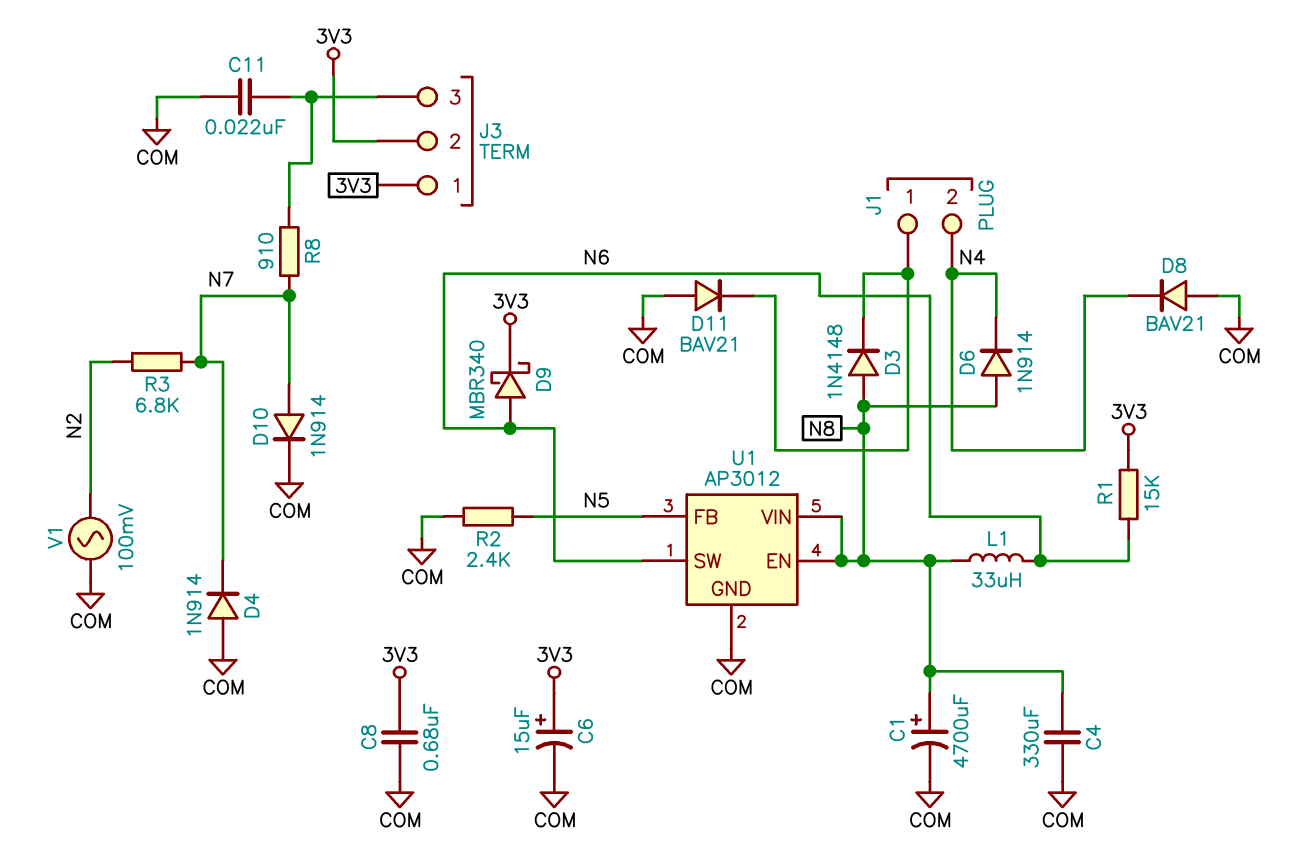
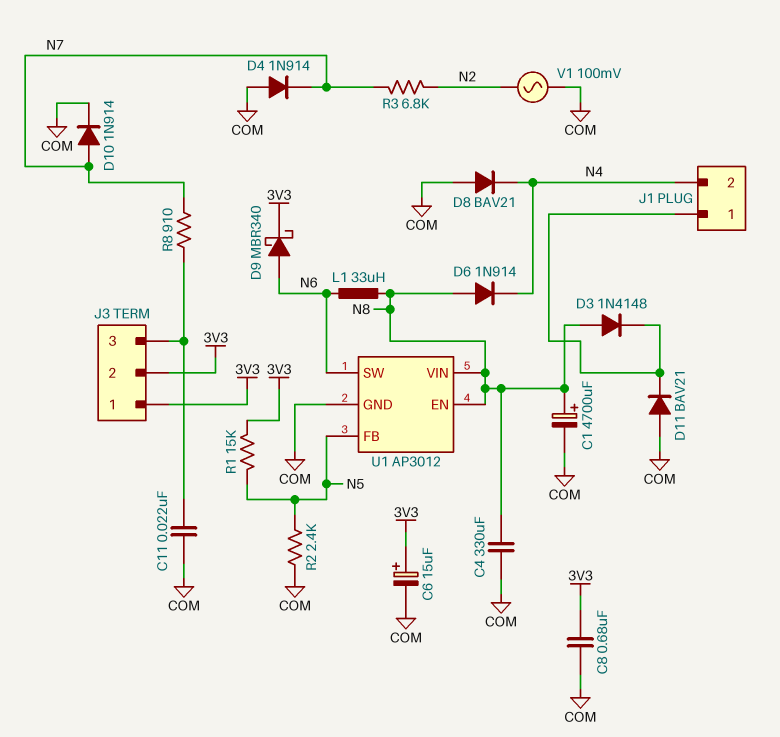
R1: 15k (3V3, N6) -> 15k (3V3, N5)

